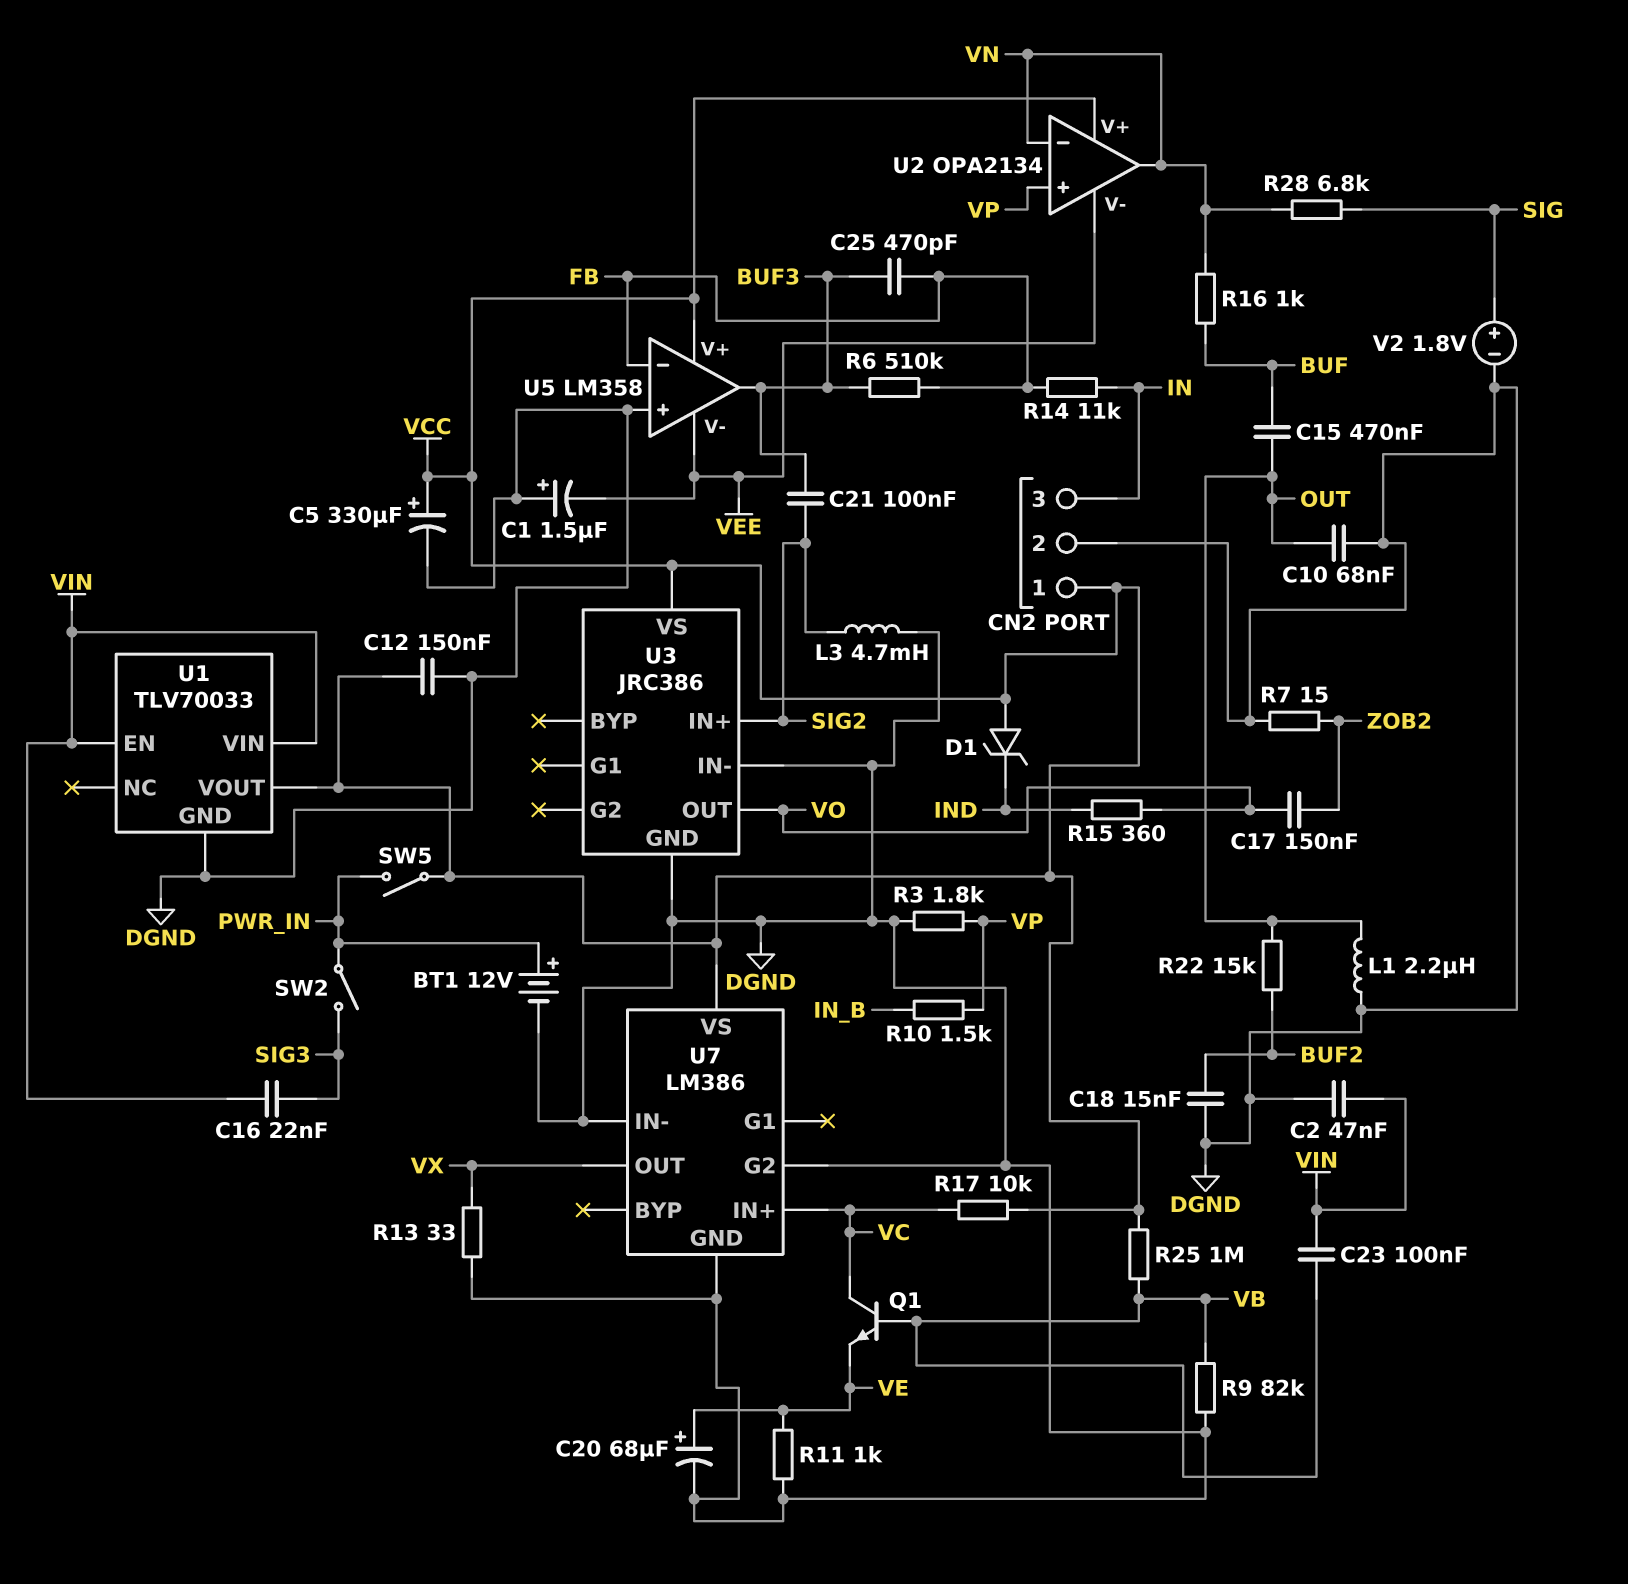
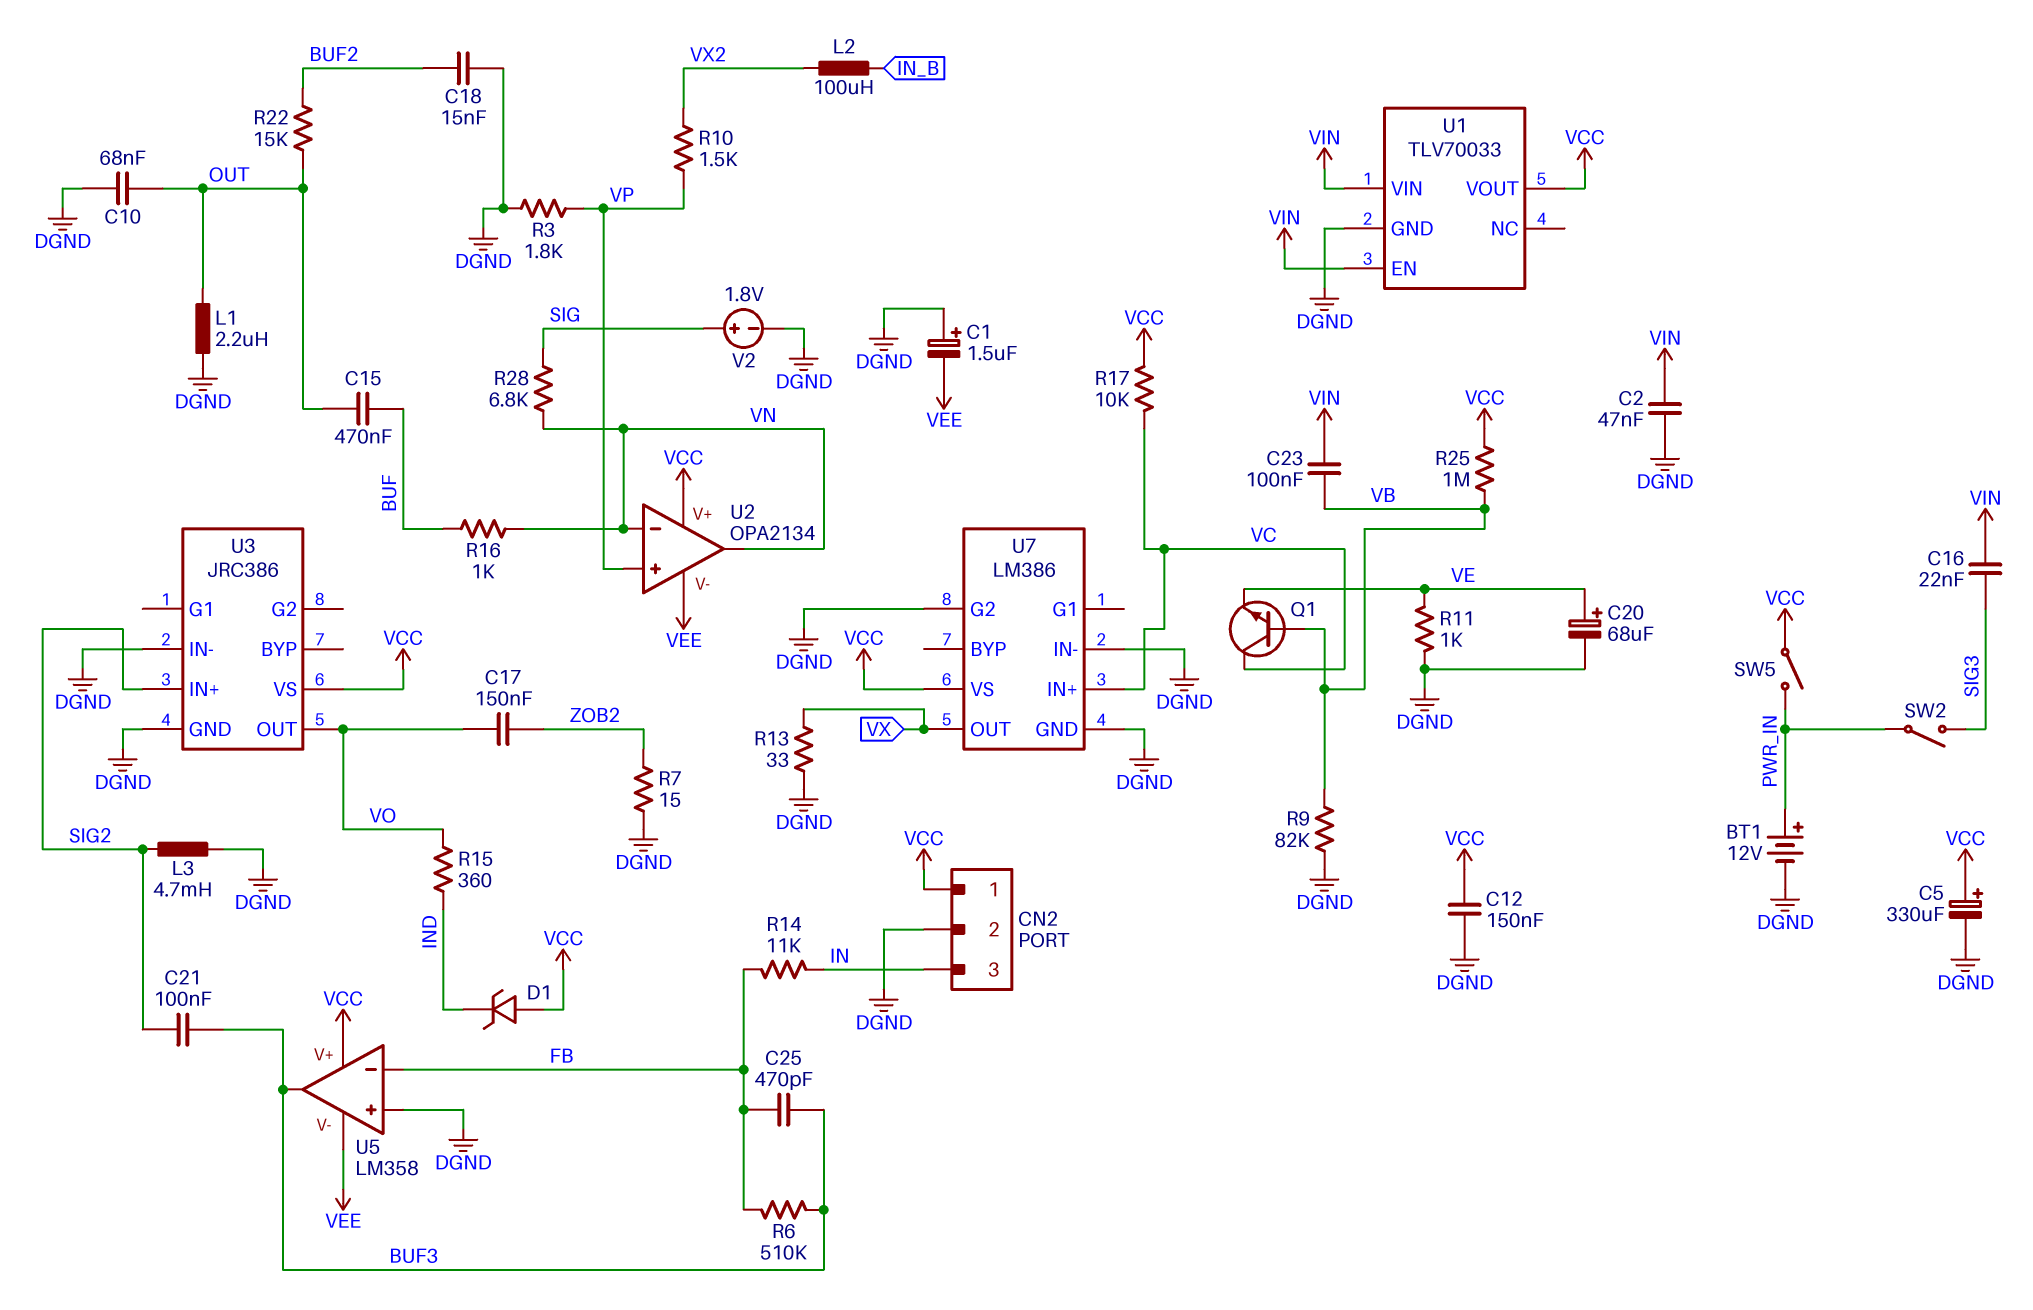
L2: none -> 100uH (IN_B, VX2)
R10: 1.5k (IN_B, VP) -> 1.5k (VP, VX2)

